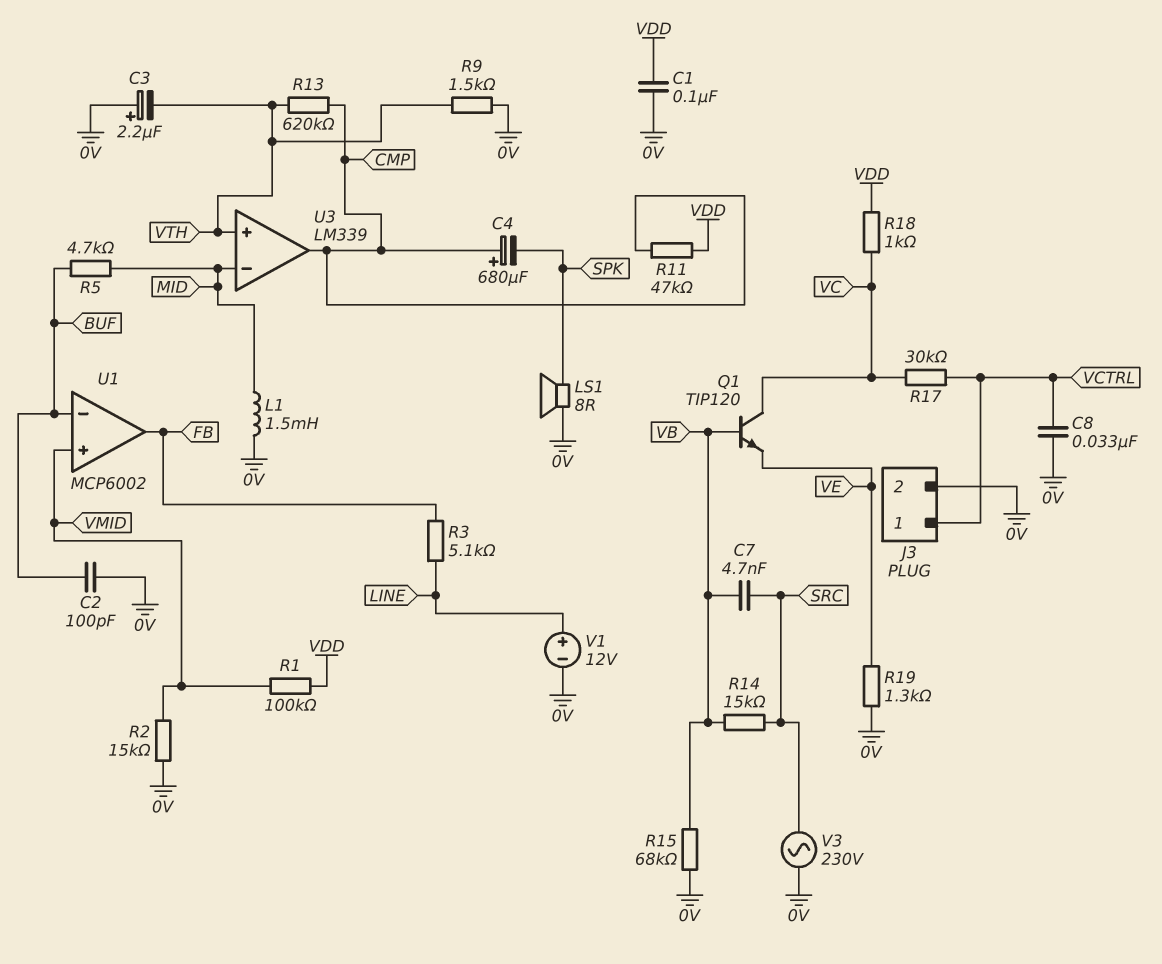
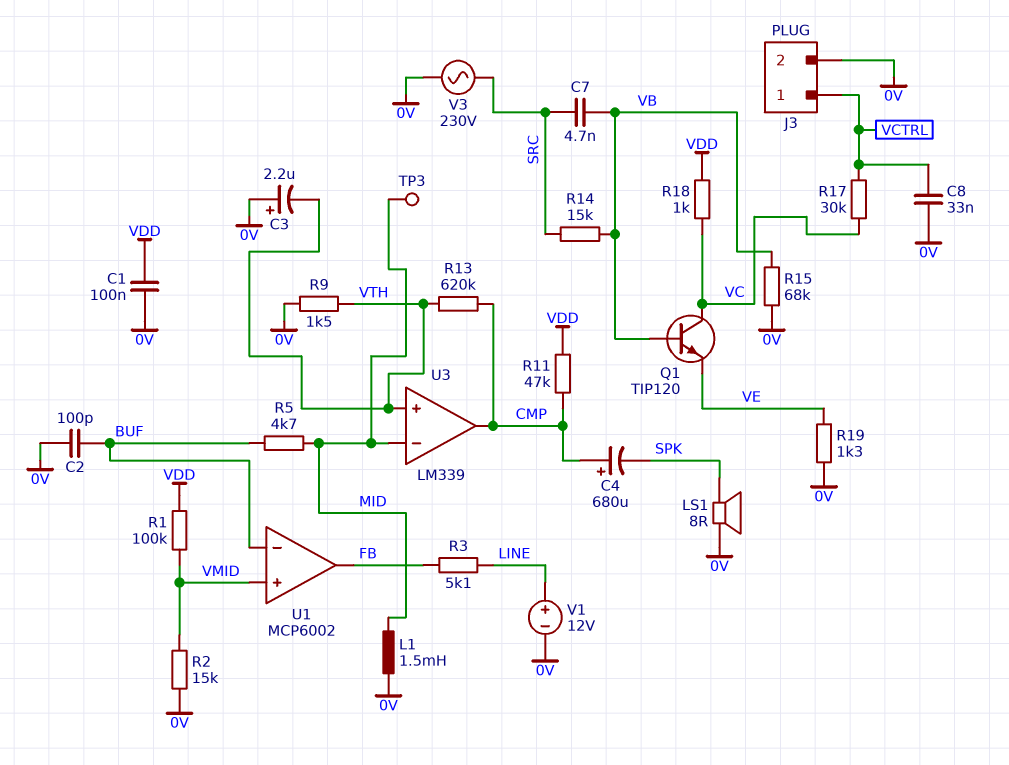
TP3: none -> test point (MID)

